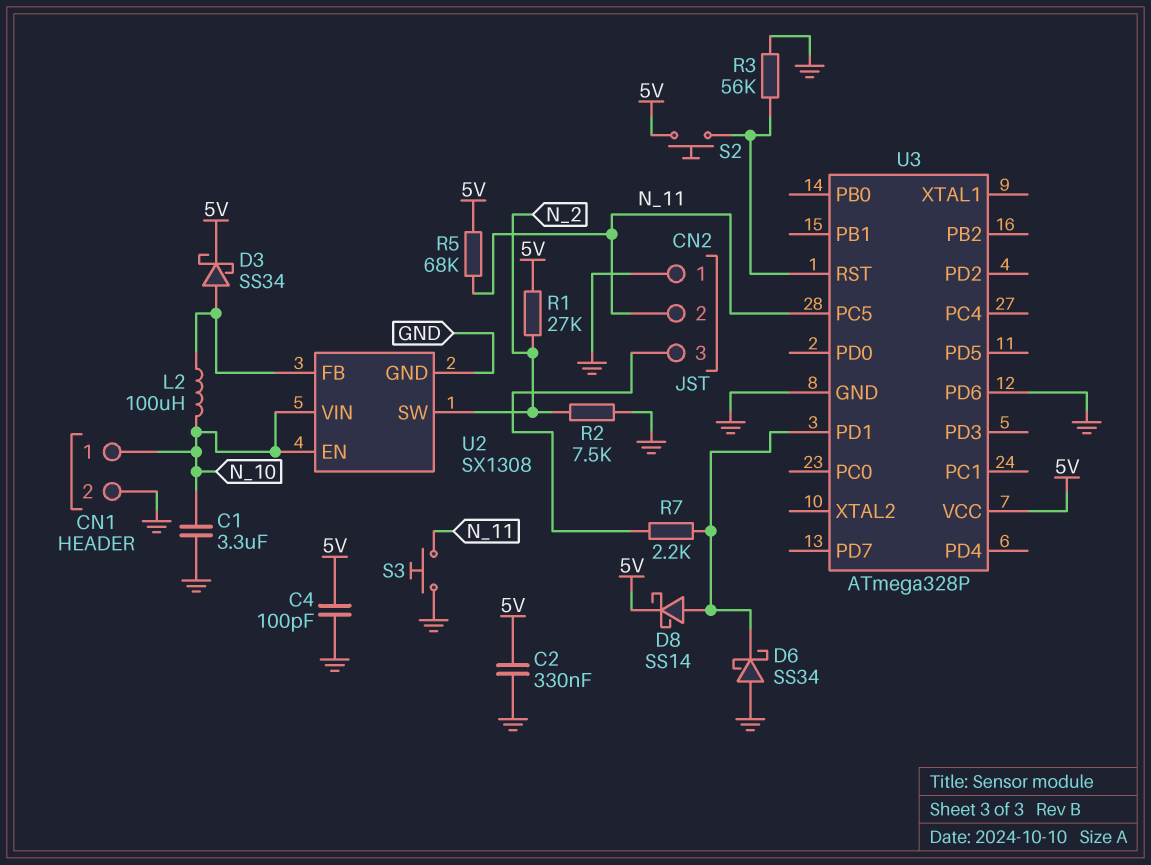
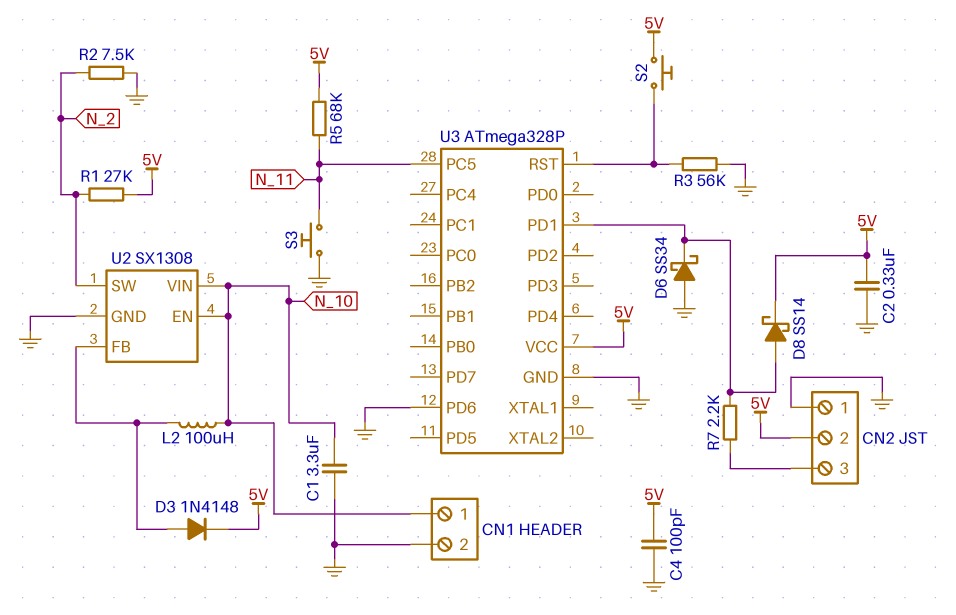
CN2 pin 2: N_11 -> 5V
D3: schottky SS34 (A U2/FB, K 5V) -> diode 1N4148 (A U2/FB, K 5V)

